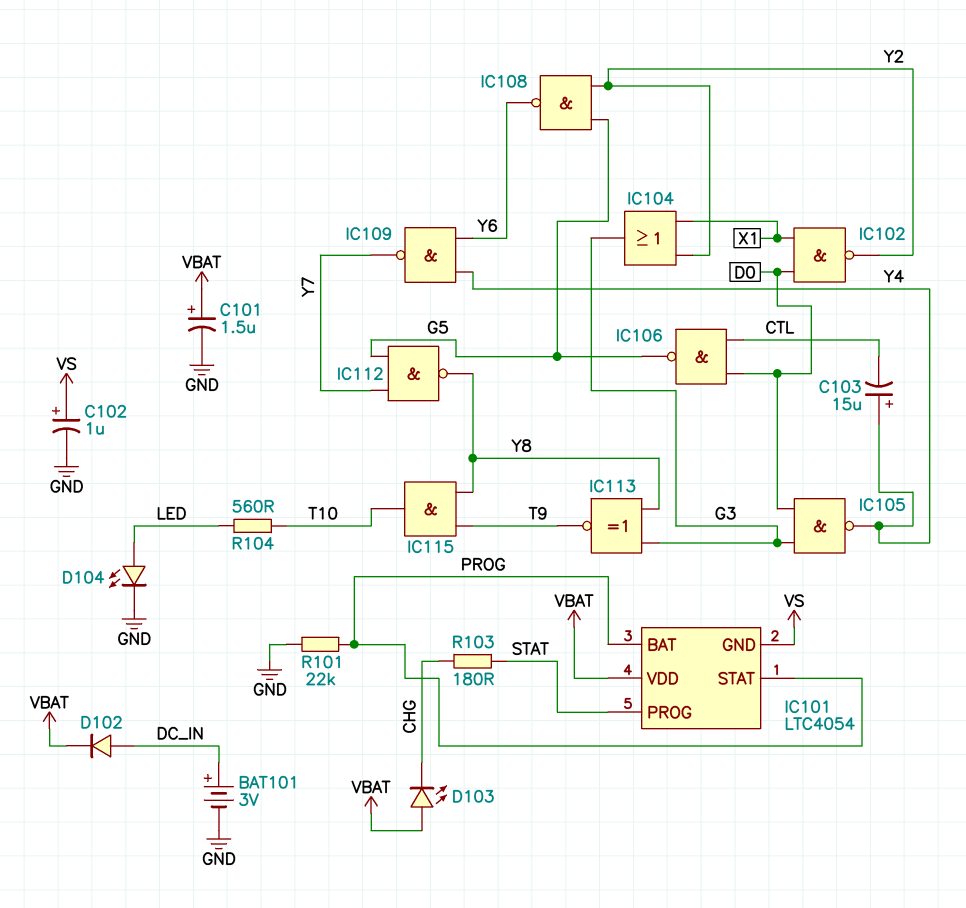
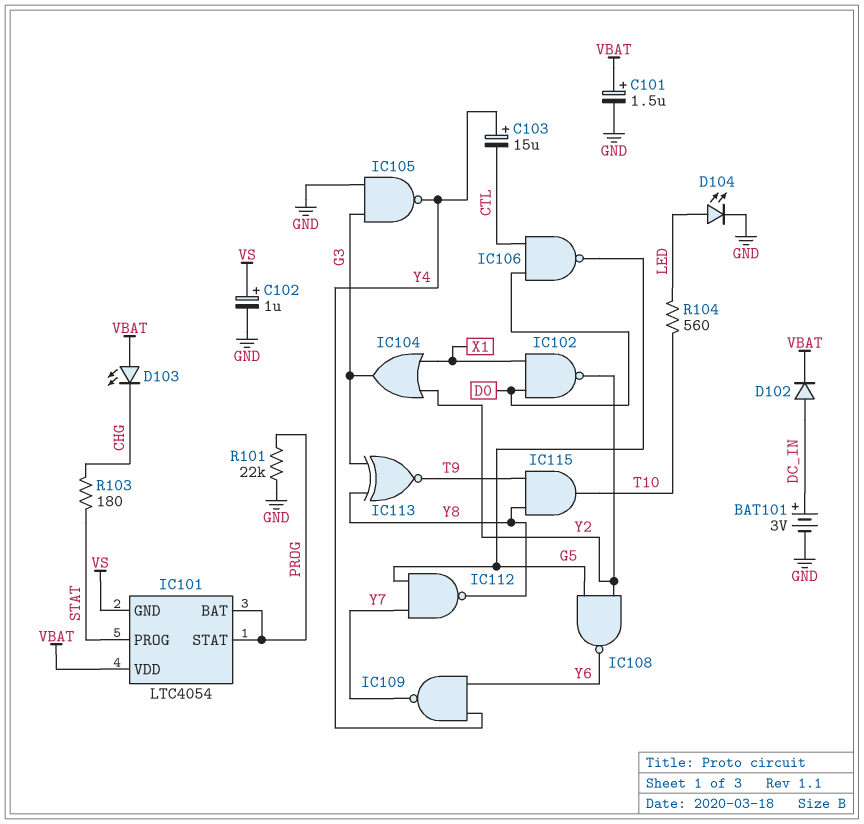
IC105: NAND (in D0, in G3, out Y4) -> NAND (in G3, in GND, out Y4)

